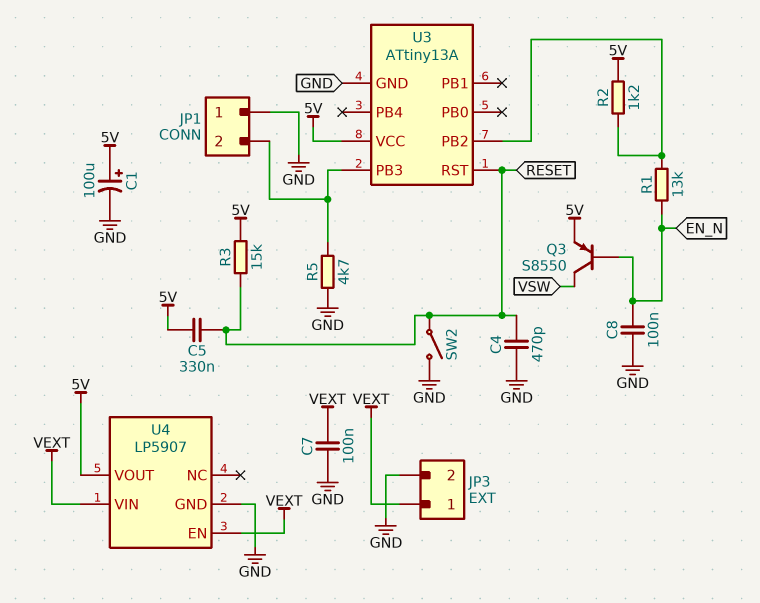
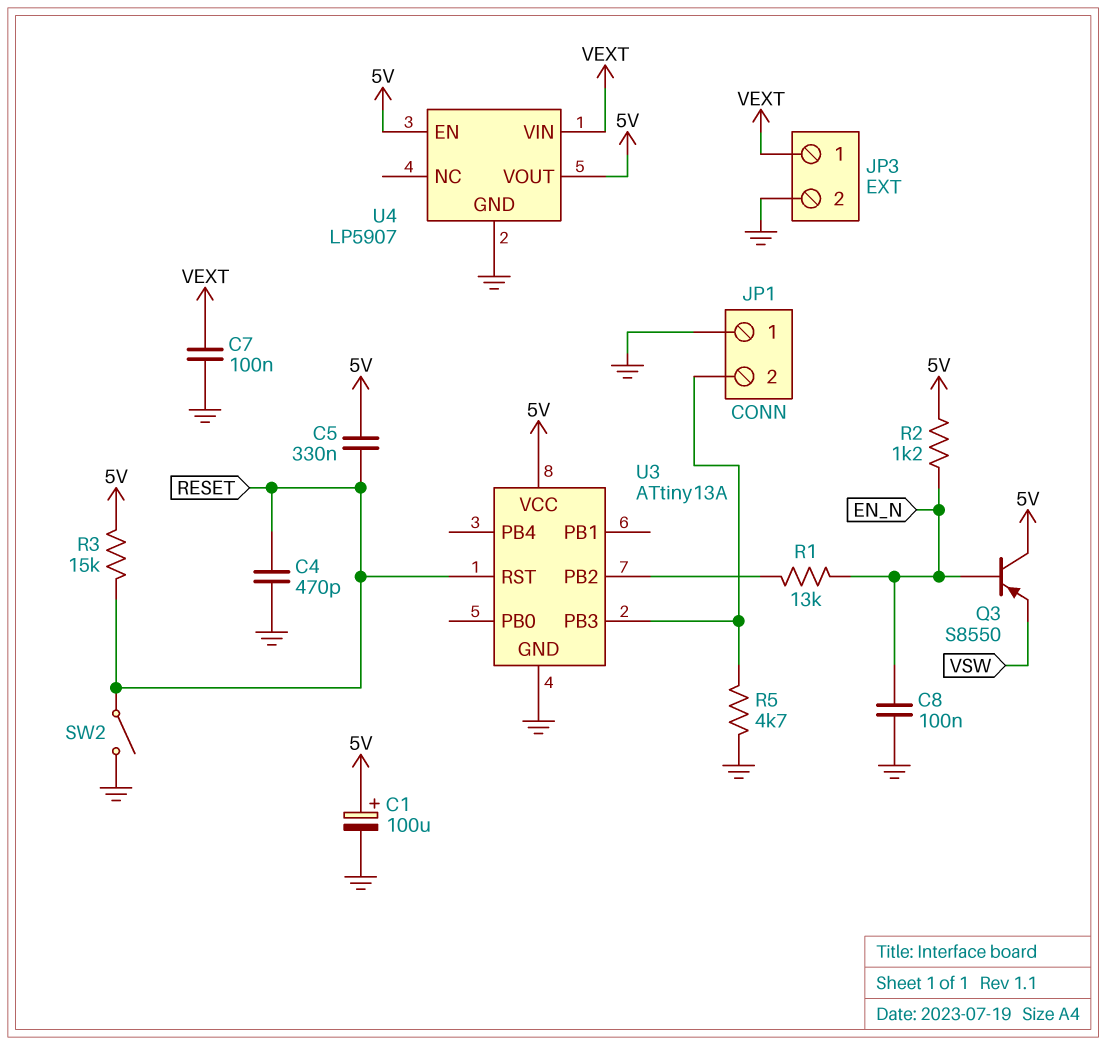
Q3: PNP S8550 (B EN_N, C VSW, E 5V) -> PNP S8550 (B EN_N, C 5V, E VSW)
R2: 1.2k (5V, U3/PB2) -> 1.2k (5V, EN_N)
U4 pin EN: VEXT -> 5V

